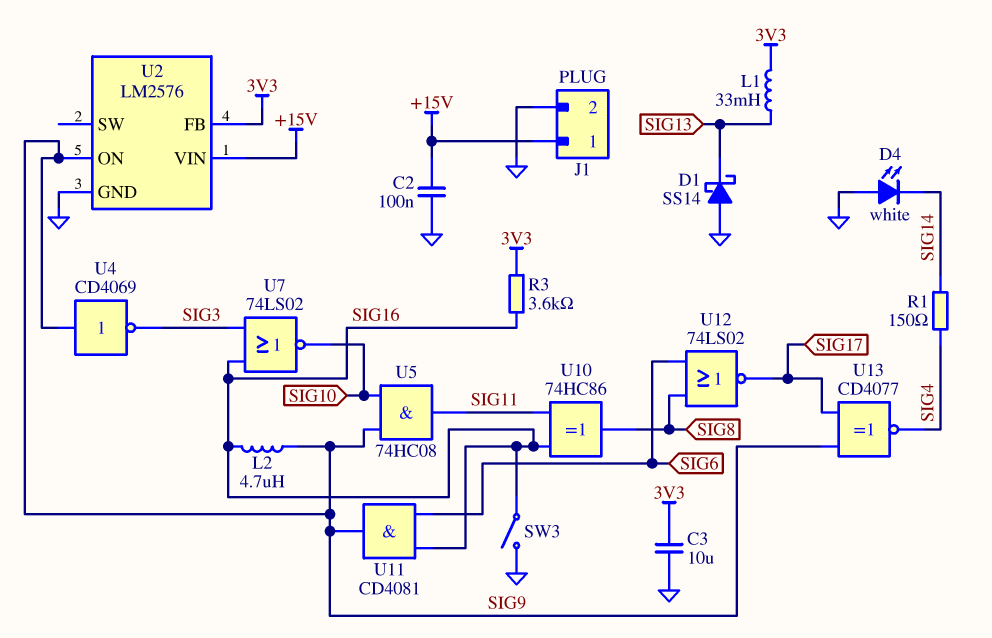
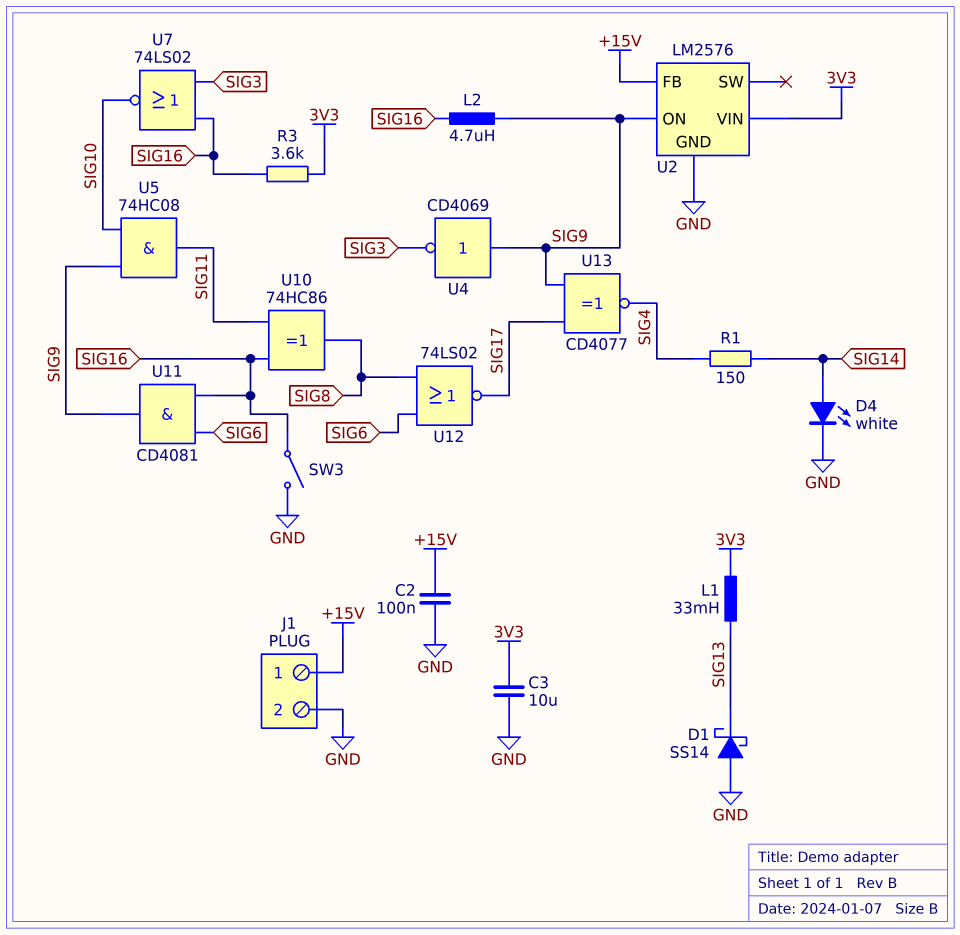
D4: LED white (A GND, K SIG14) -> LED white (A SIG14, K GND)
U2 pin FB: 3V3 -> +15V
U2 pin VIN: +15V -> 3V3

